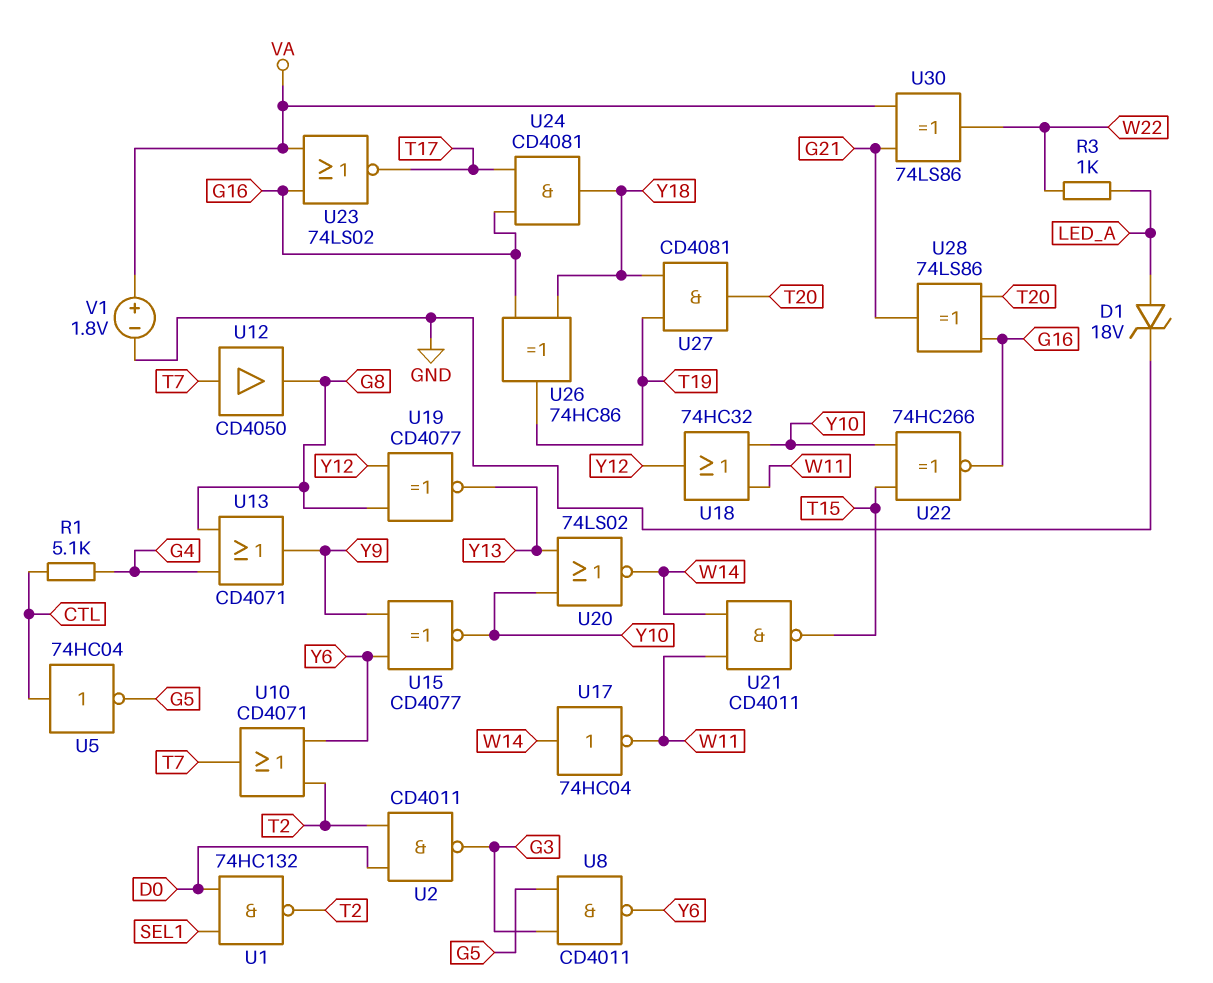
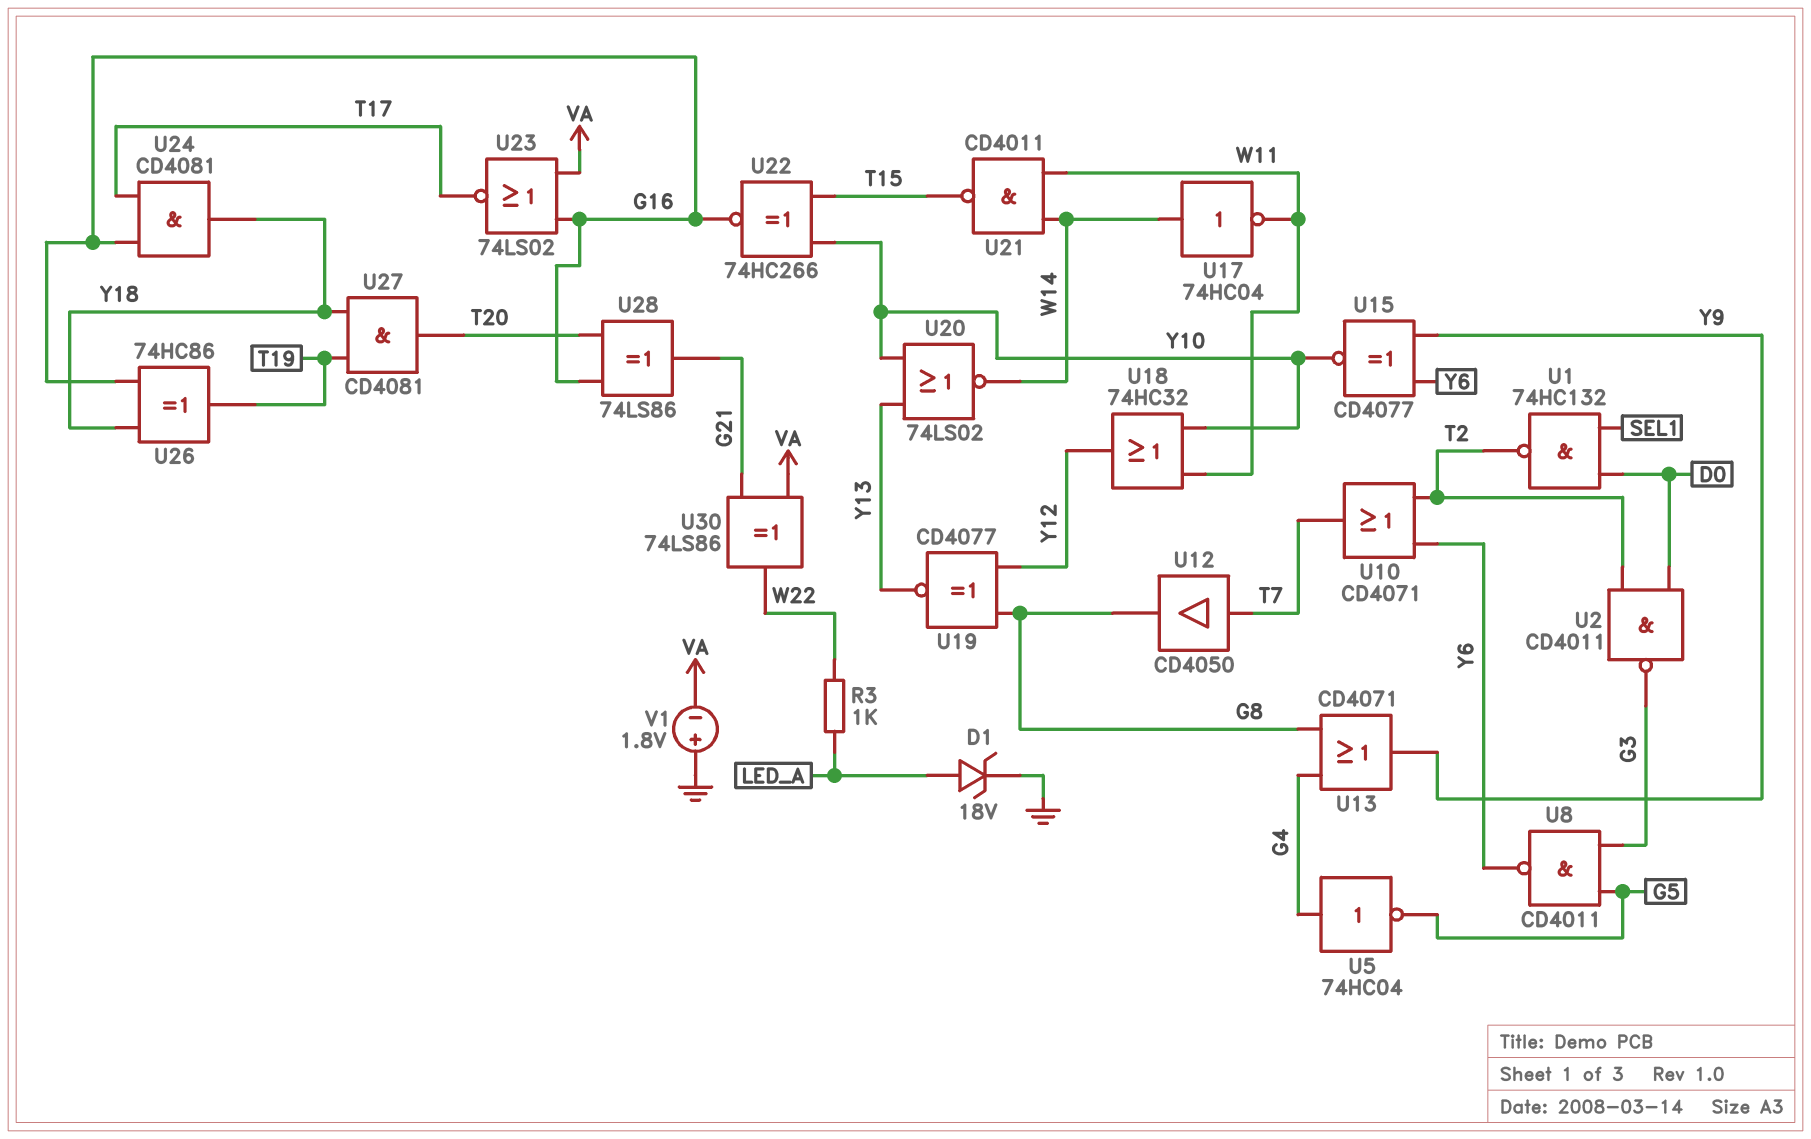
R1: 5.1k (CTL, G4) -> none
U5: NOT 74HC04 (in CTL, out G5) -> NOT 74HC04 (in G4, out G5)
V1: 1.8V (plus VA, minus GND) -> 1.8V (plus GND, minus VA)

